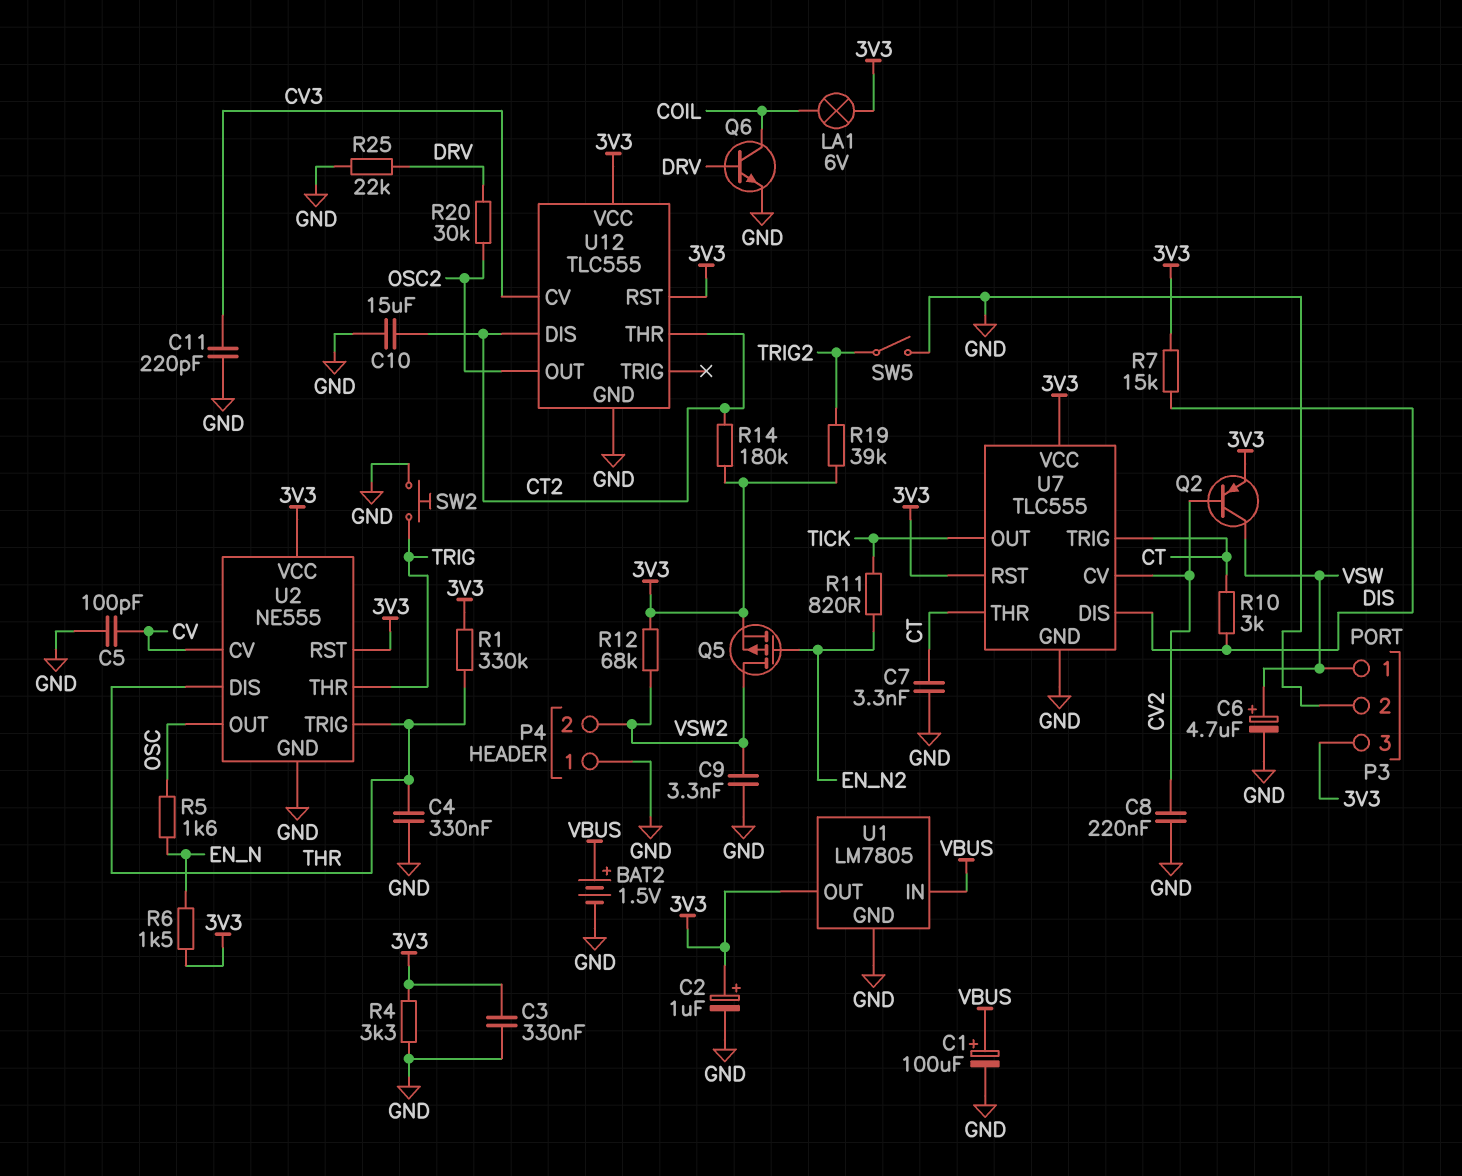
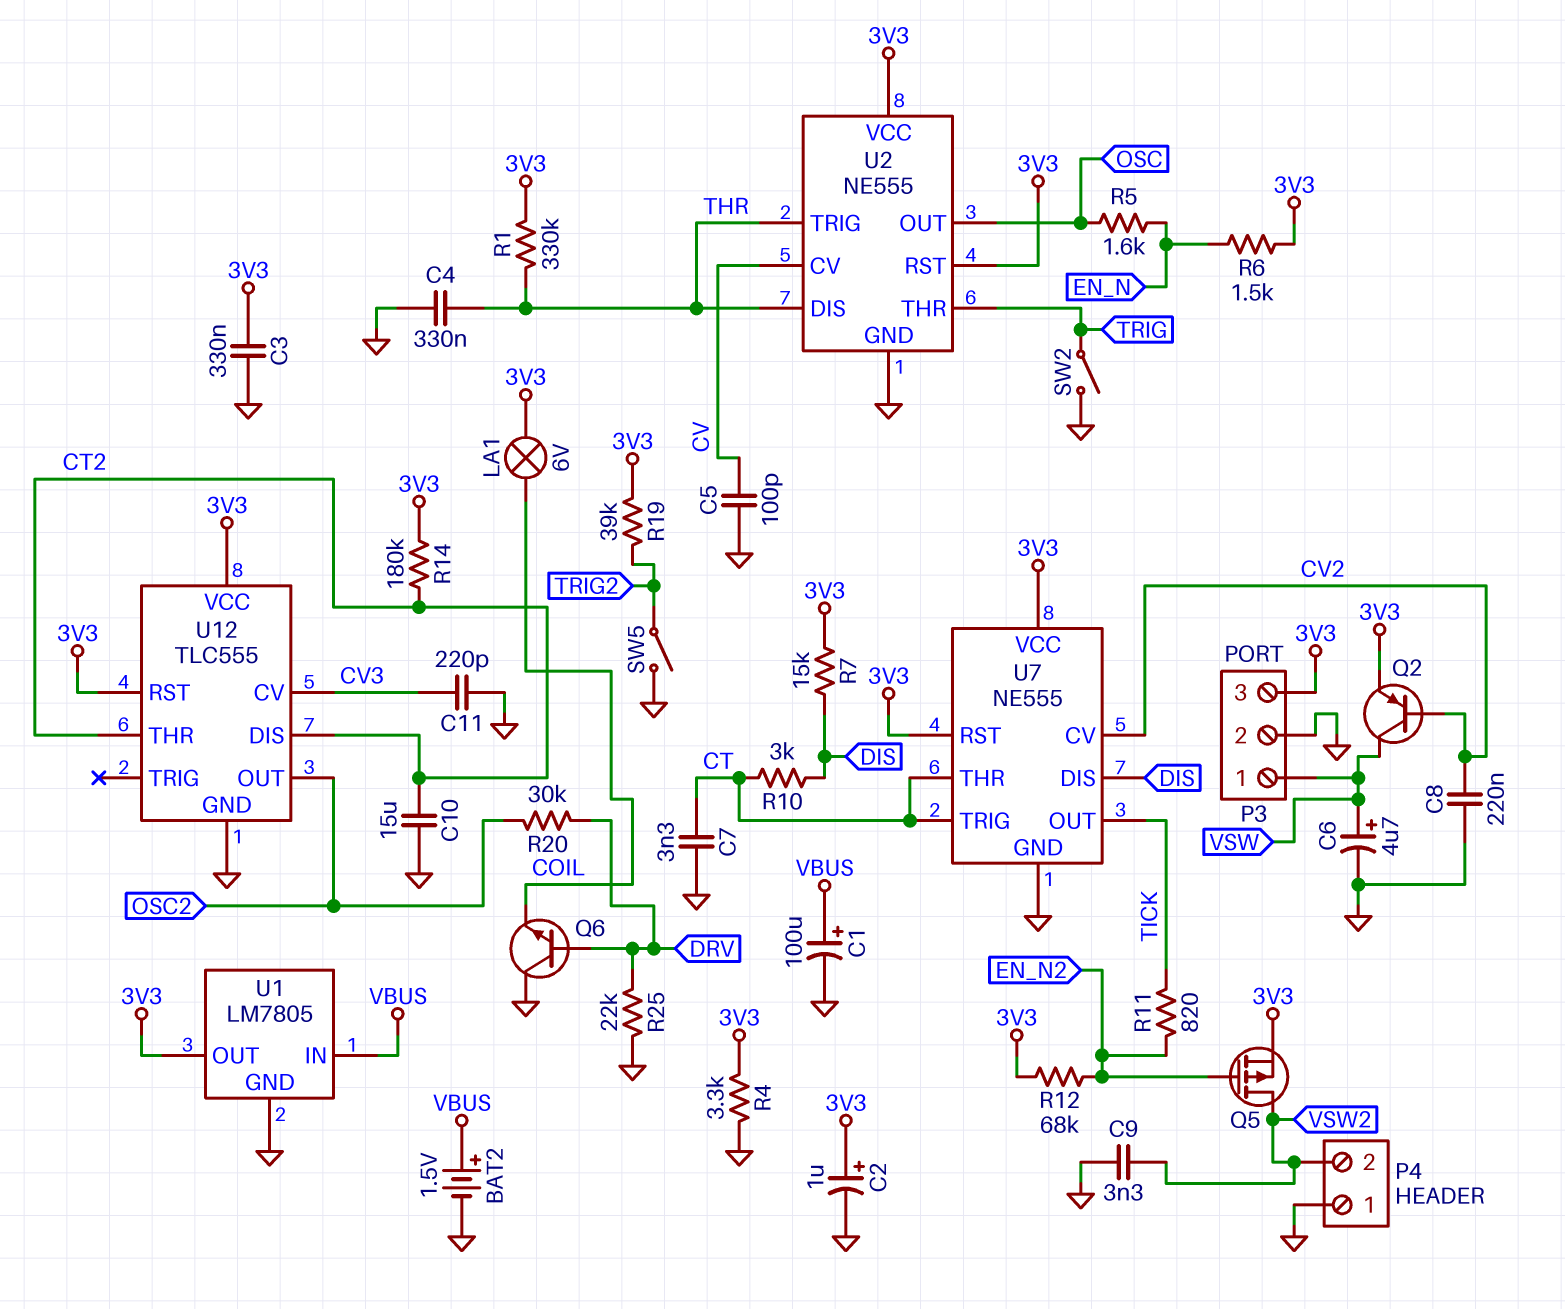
Q6: NPN (B DRV, C COIL, E GND) -> NPN (B DRV, C GND, E COIL)
R12: 68k (3V3, VSW2) -> 68k (3V3, EN_N2)
SW2: button (GND, TRIG) -> switch (GND, TRIG)
U7: TLC555 -> NE555

